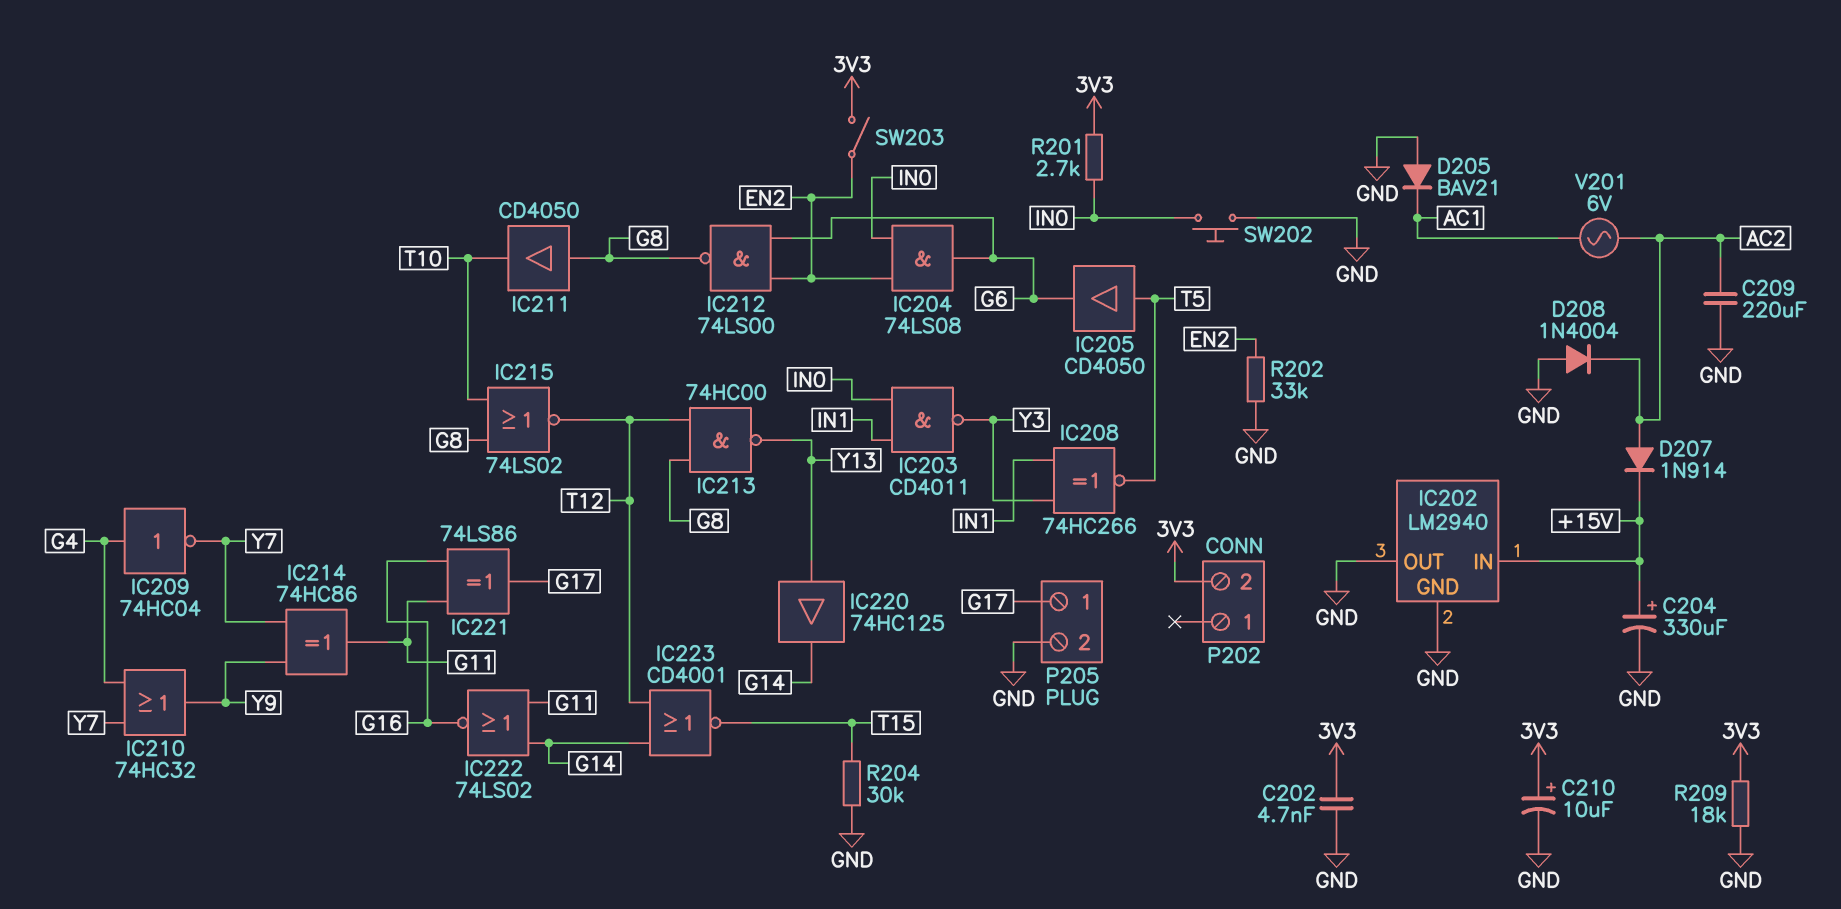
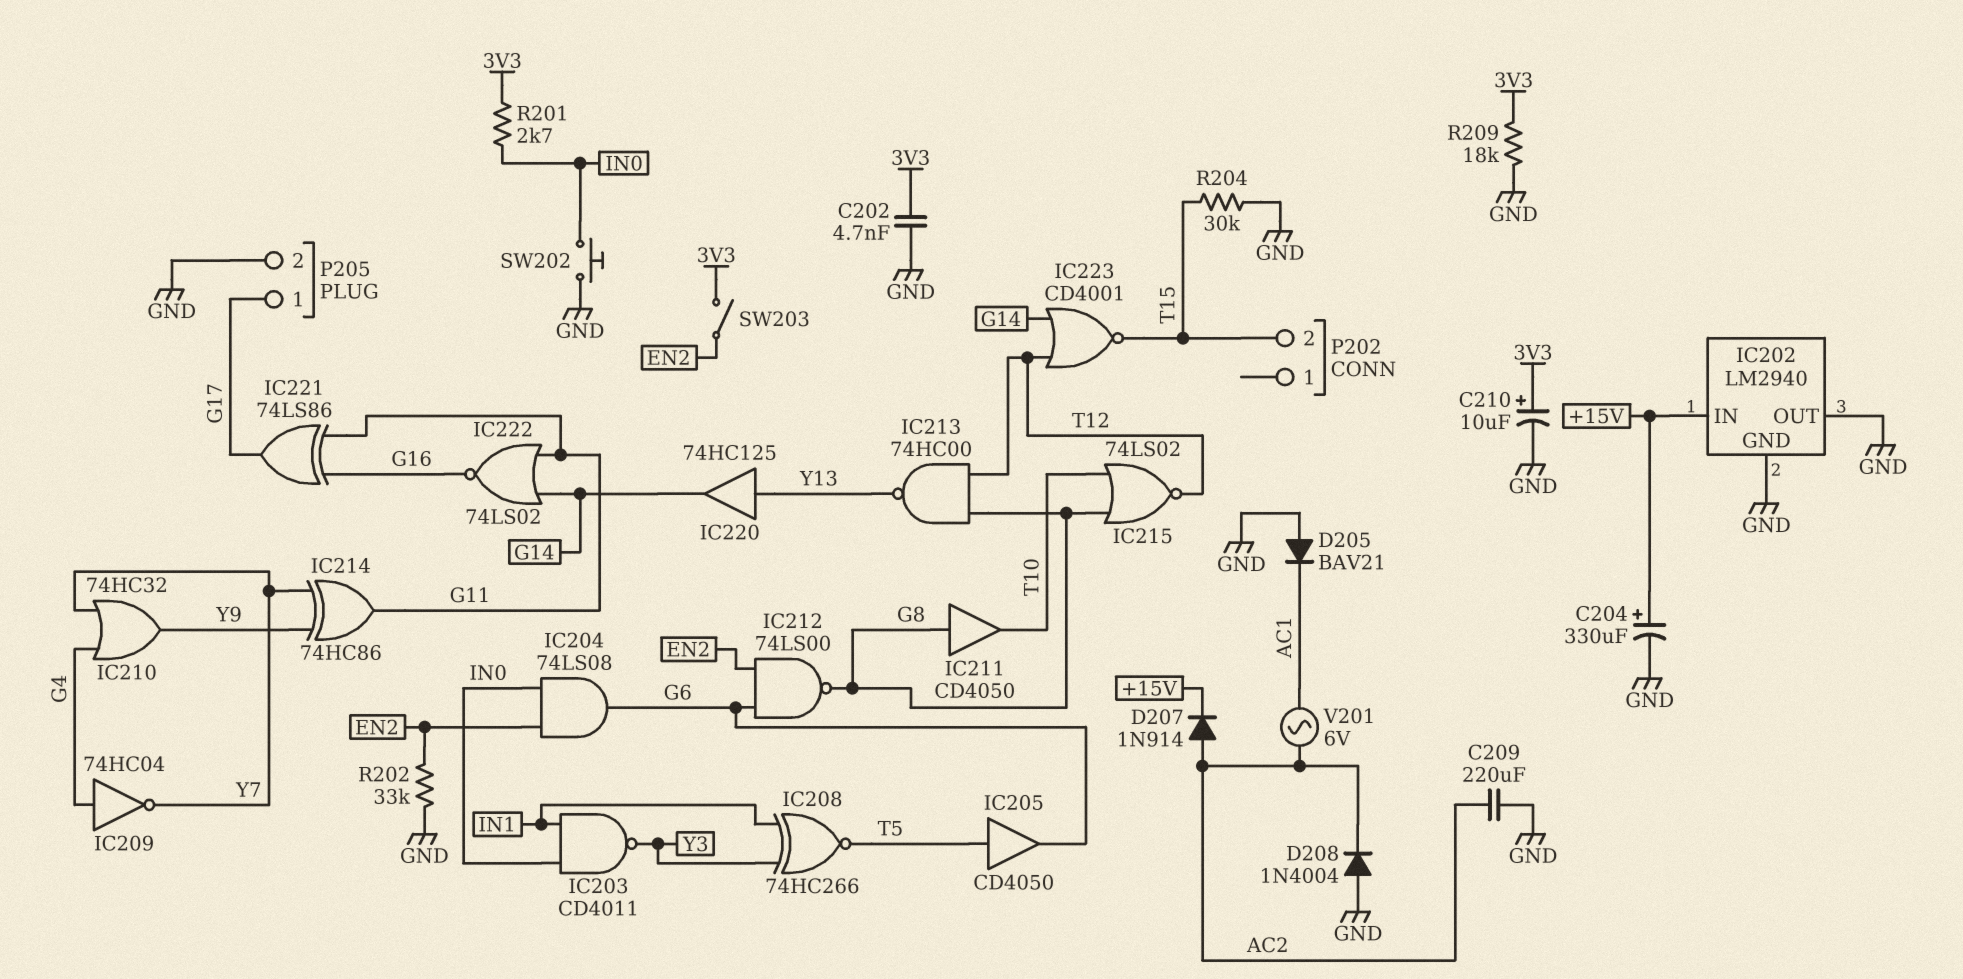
P202 pin 2: 3V3 -> T15

